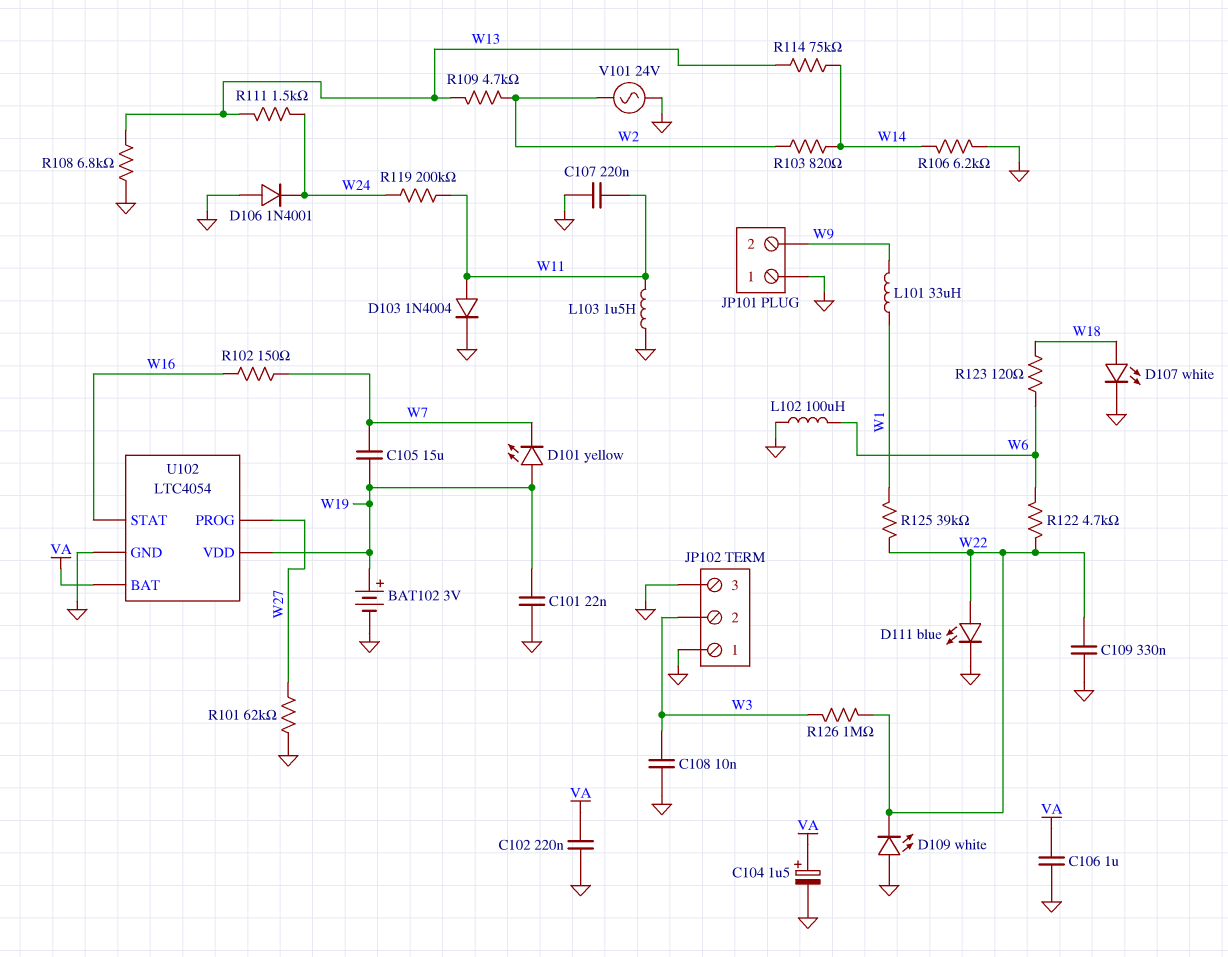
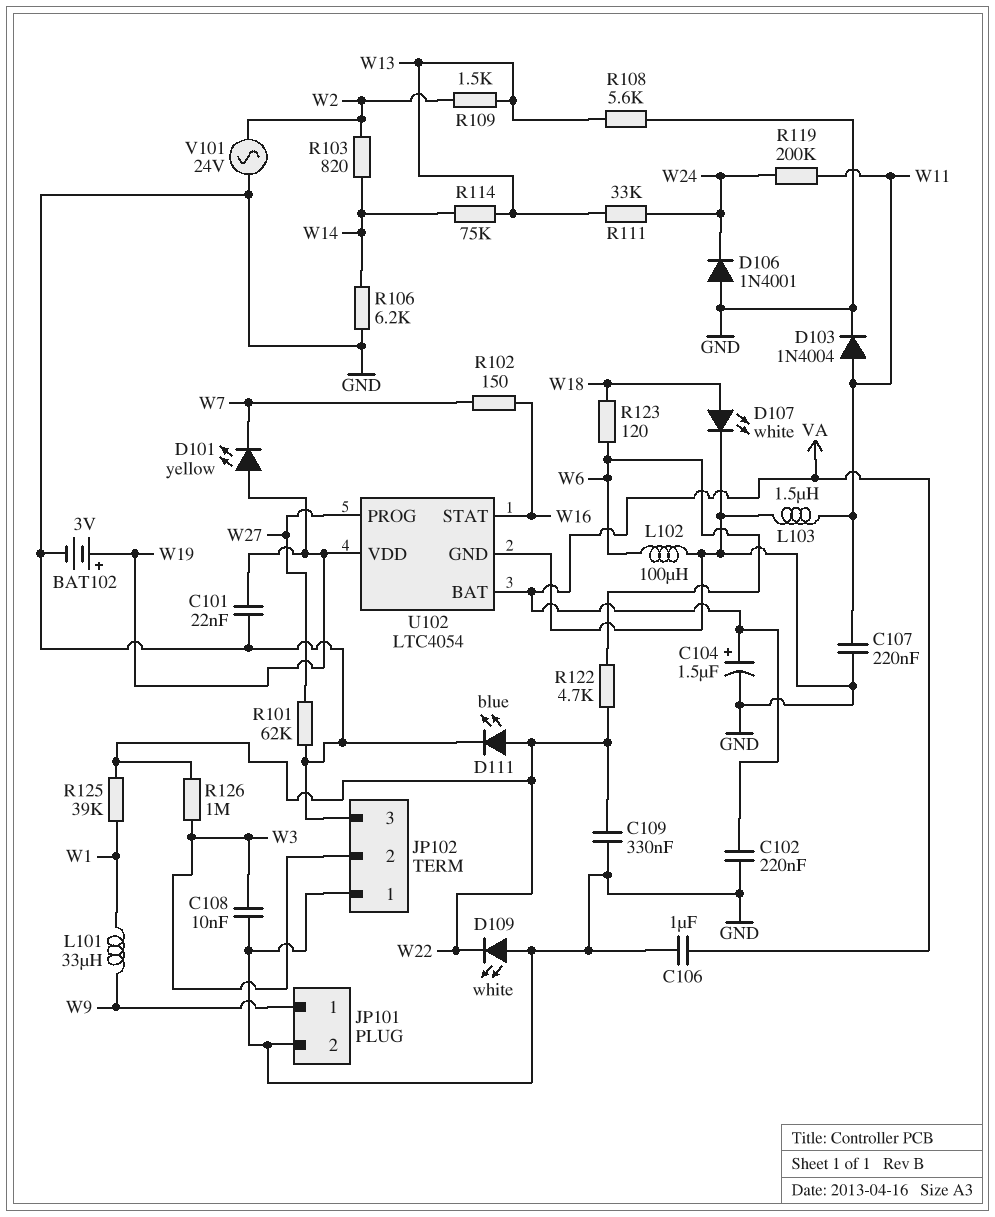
C105: 15uF (W7, W19) -> none
JP101 pin 1: GND -> W9
JP101 pin 2: W9 -> GND
R108: 6.8k (GND, W13) -> 5.6k (GND, W13)
R109: 4.7k (W2, W13) -> 1.5k (W2, W13)
R111: 1.5k (W13, W24) -> 33k (W13, W24)

